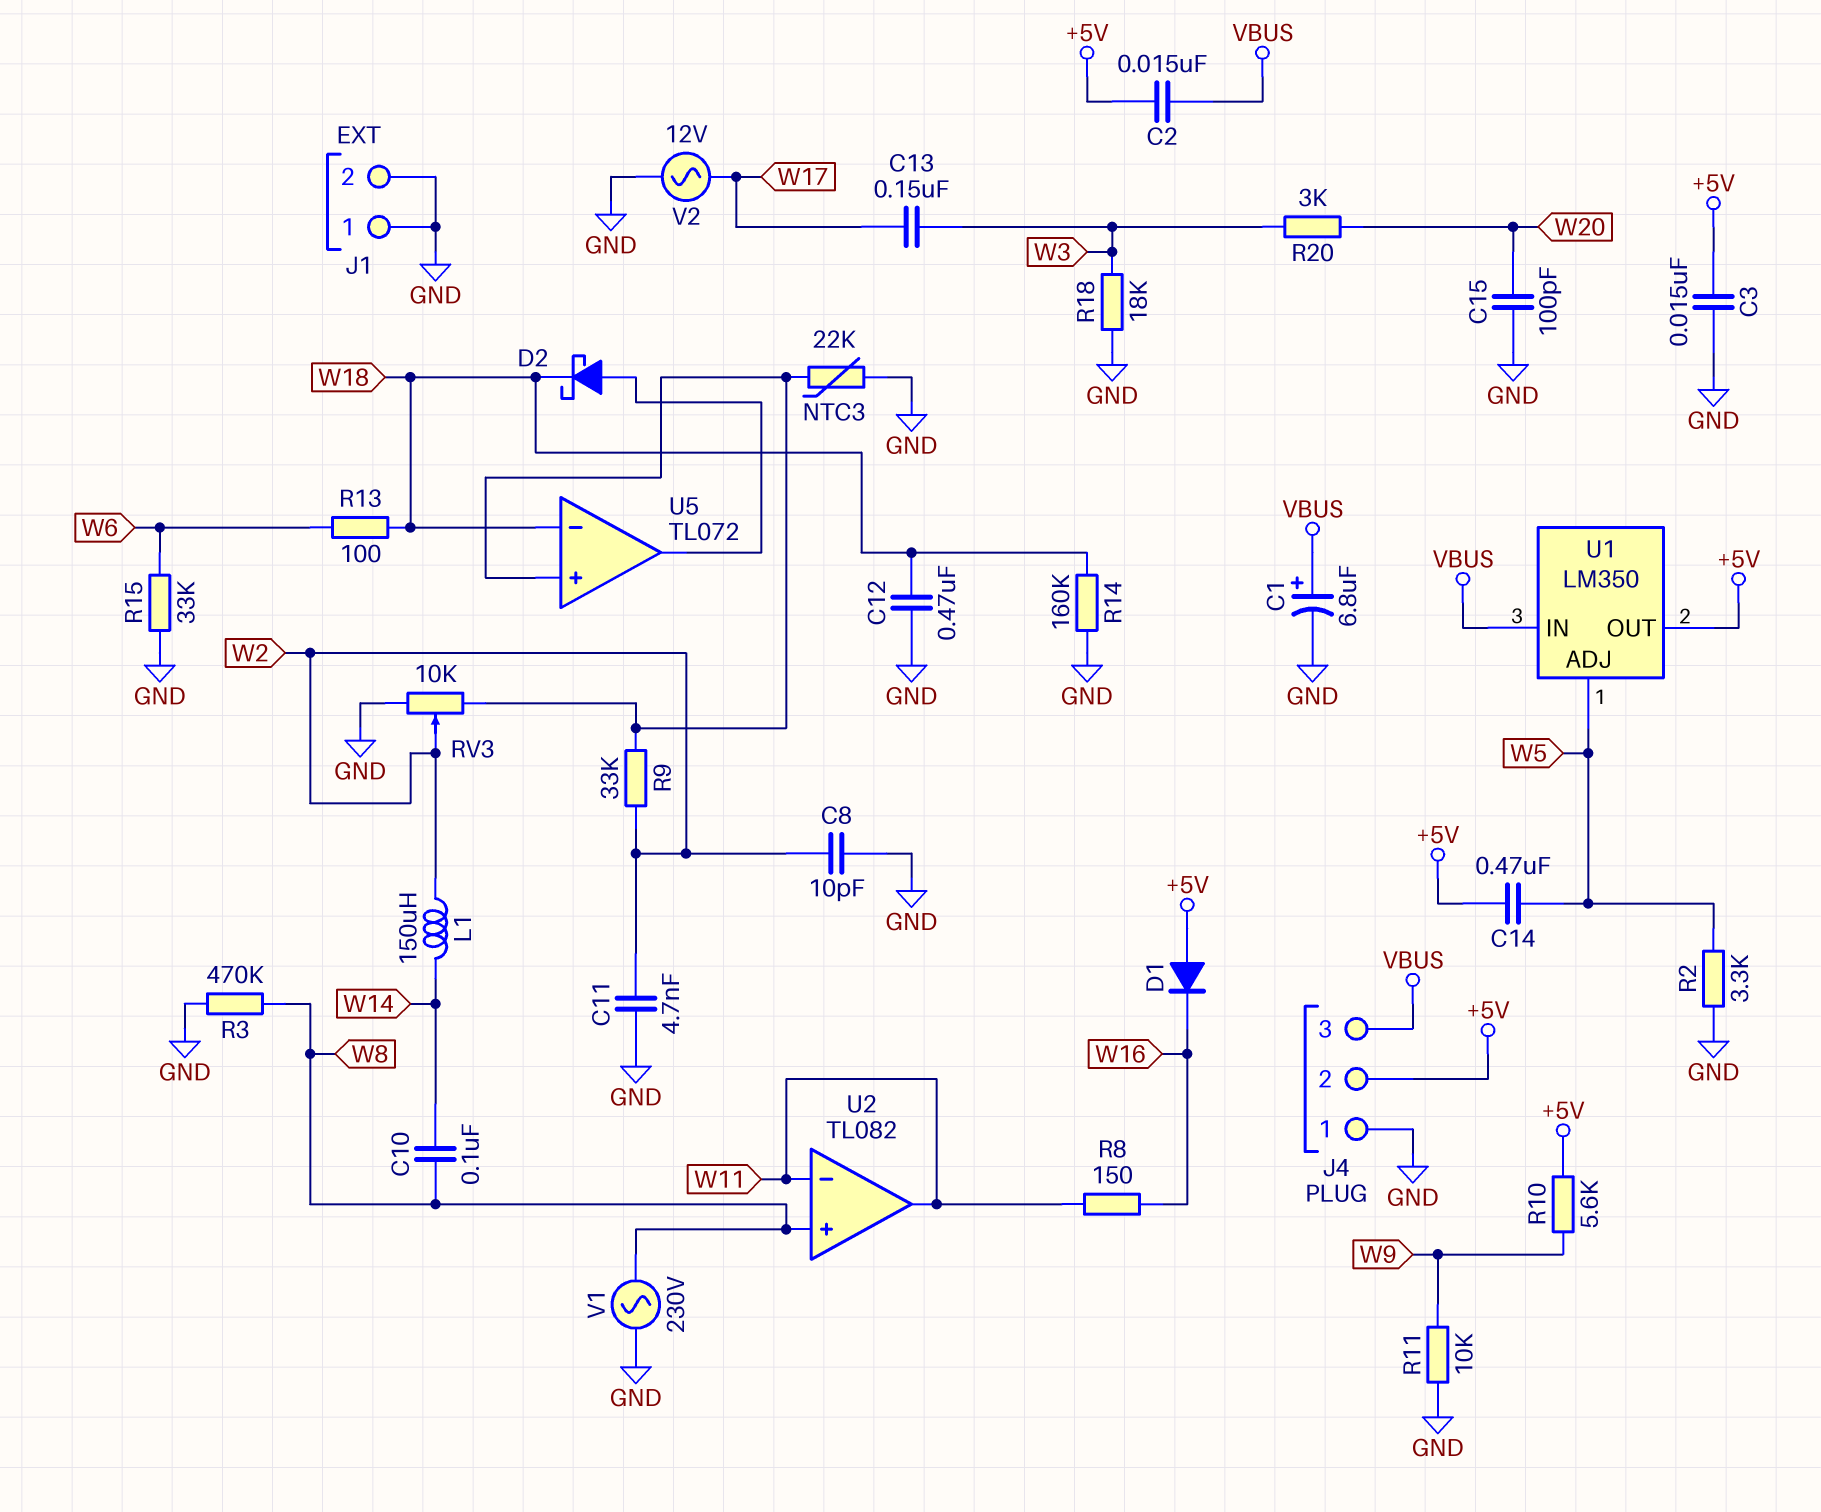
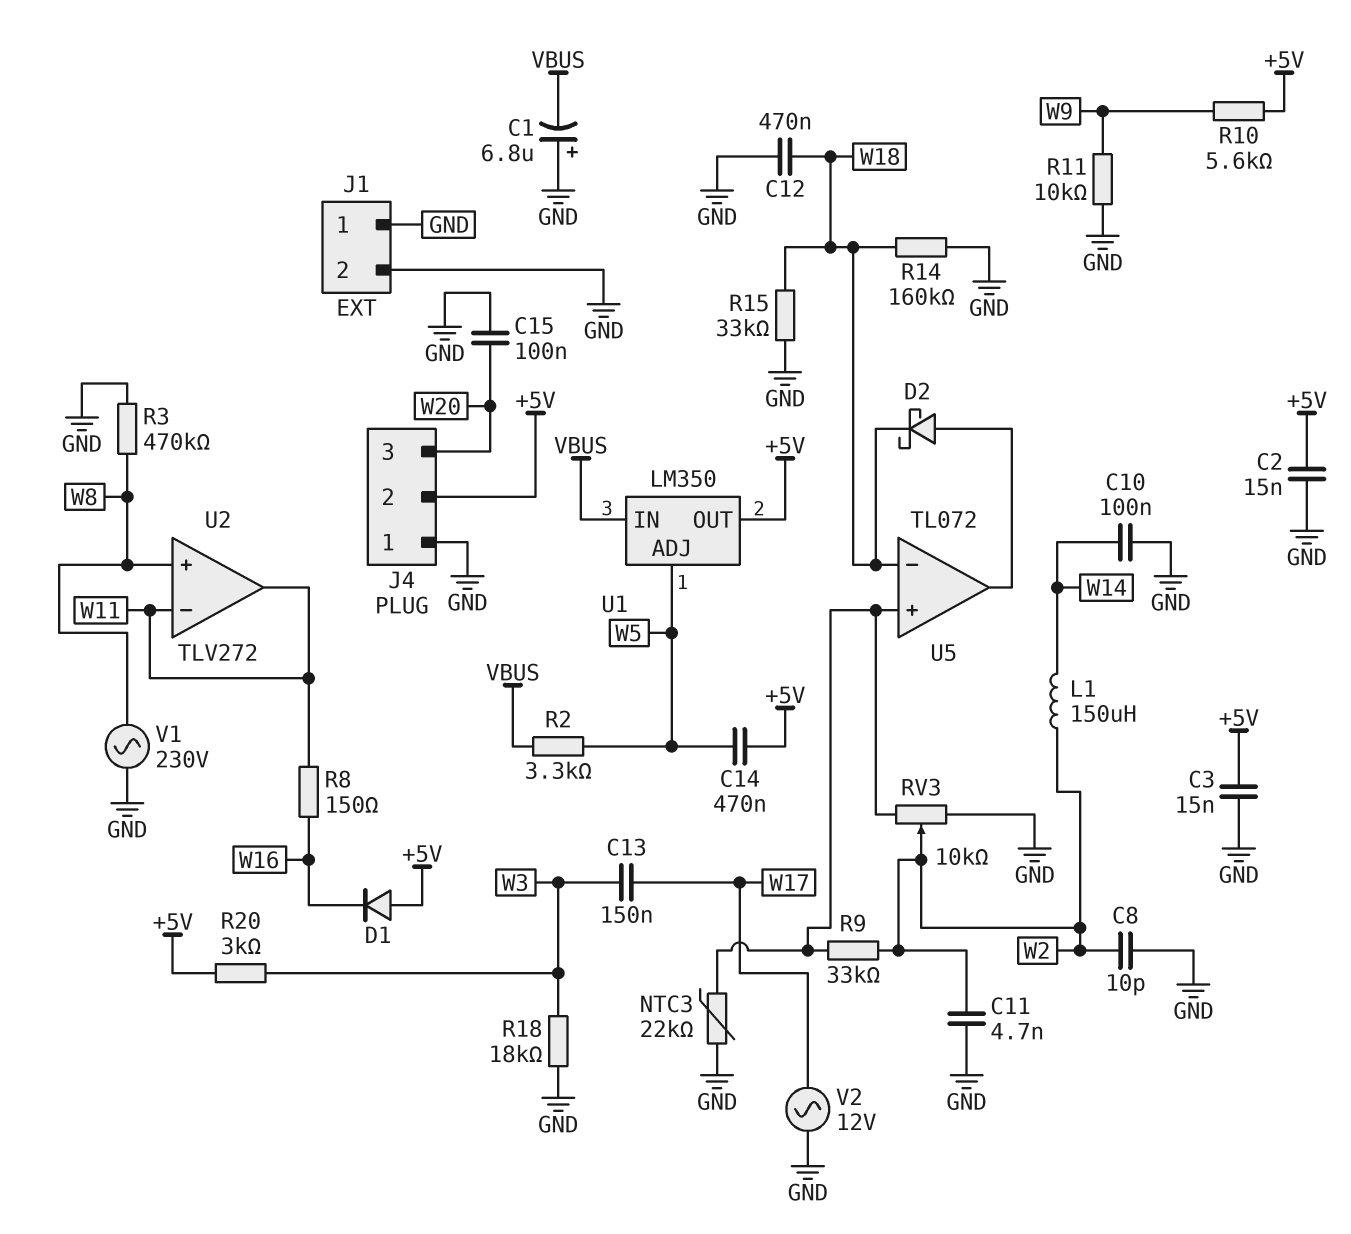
C1: 6.8uF (plus VBUS, minus GND) -> 6.8uF (plus GND, minus VBUS)
C2: 15nF (+5V, VBUS) -> 15nF (+5V, GND)
C10: 100nF (W8, W14) -> 100nF (GND, W14)
C15: 100pF (GND, W20) -> 100nF (GND, W20)
J4 pin 3: VBUS -> W20
R2: 3.3k (GND, W5) -> 3.3k (VBUS, W5)
R13: 100 (W6, W18) -> none
R15: 33k (GND, W6) -> 33k (GND, W18)
R20: 3k (W3, W20) -> 3k (+5V, W3)
U2: TL082 -> TLV272

